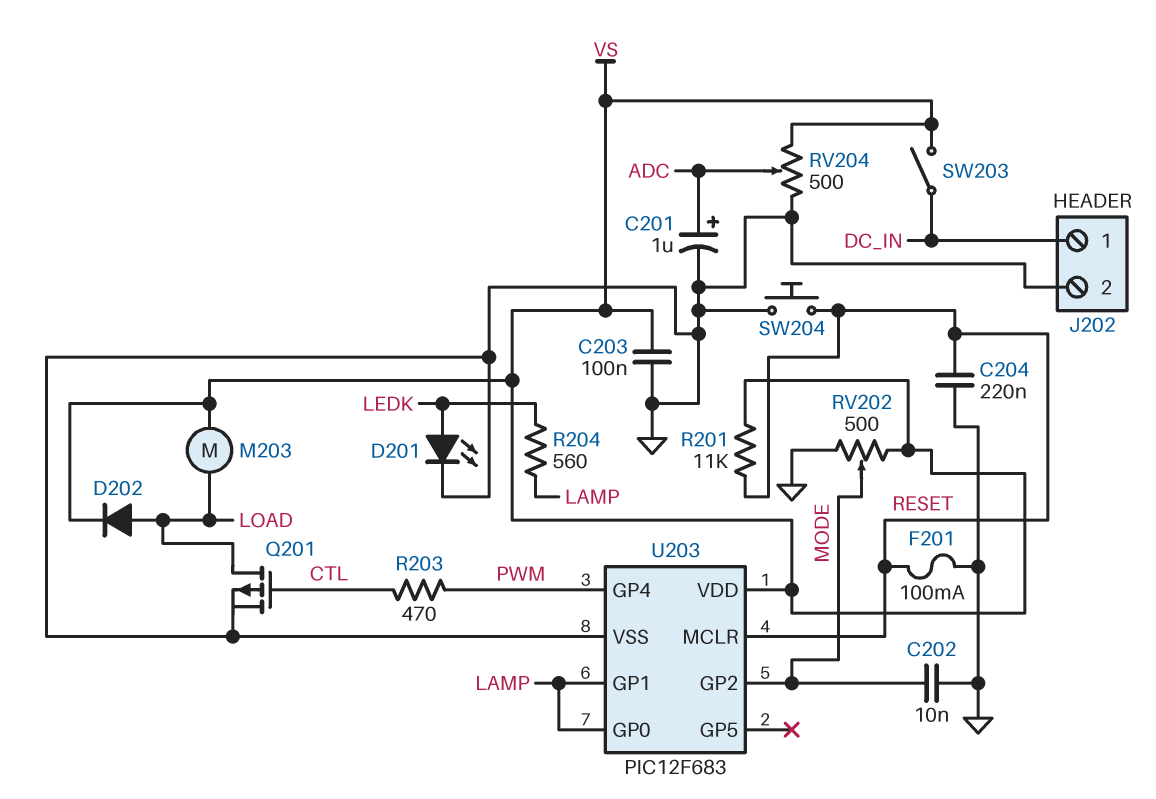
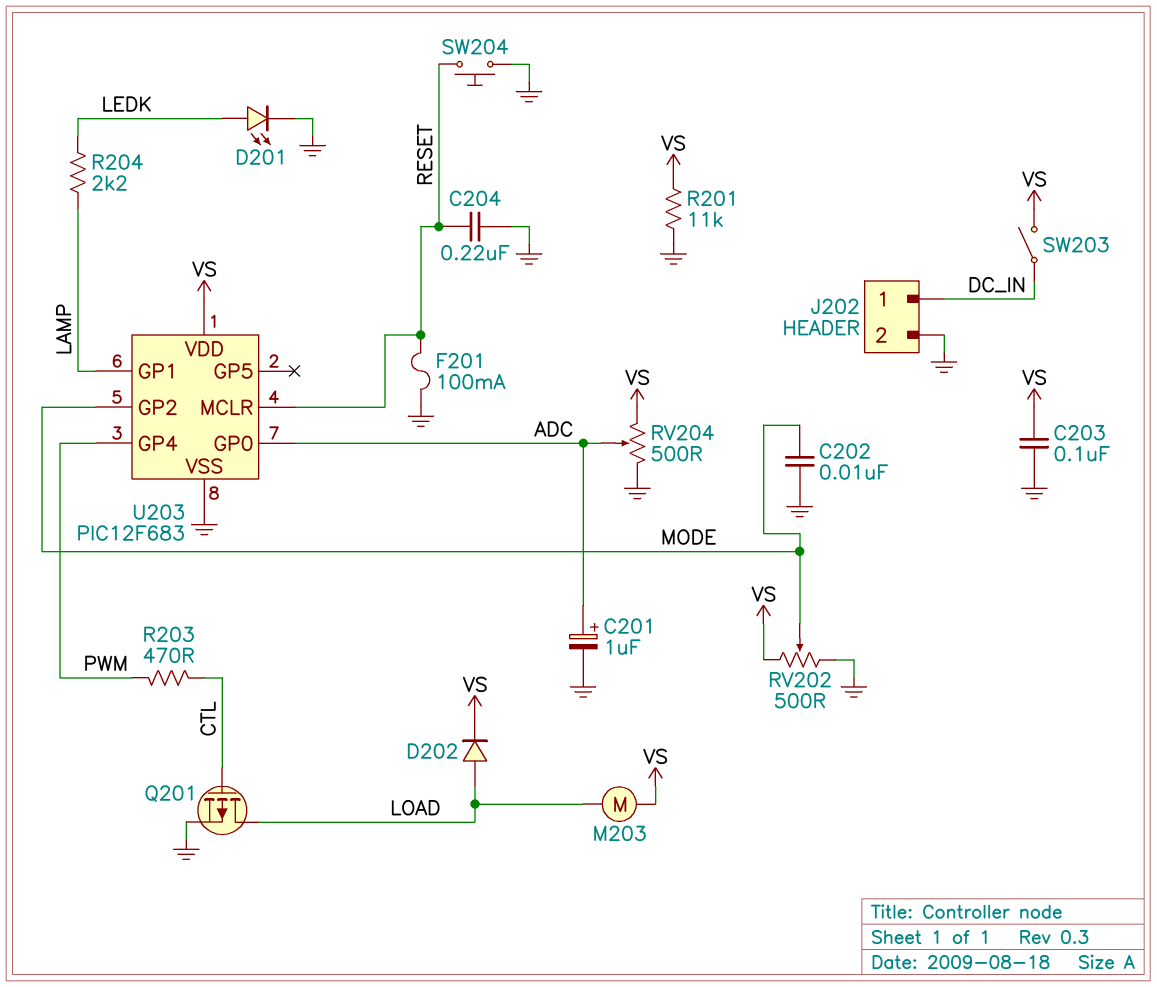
R201: 11k (RESET, VS) -> 11k (GND, VS)
R204: 560 (LAMP, LEDK) -> 2.2k (LAMP, LEDK)
U203 pin GP0: LAMP -> ADC

